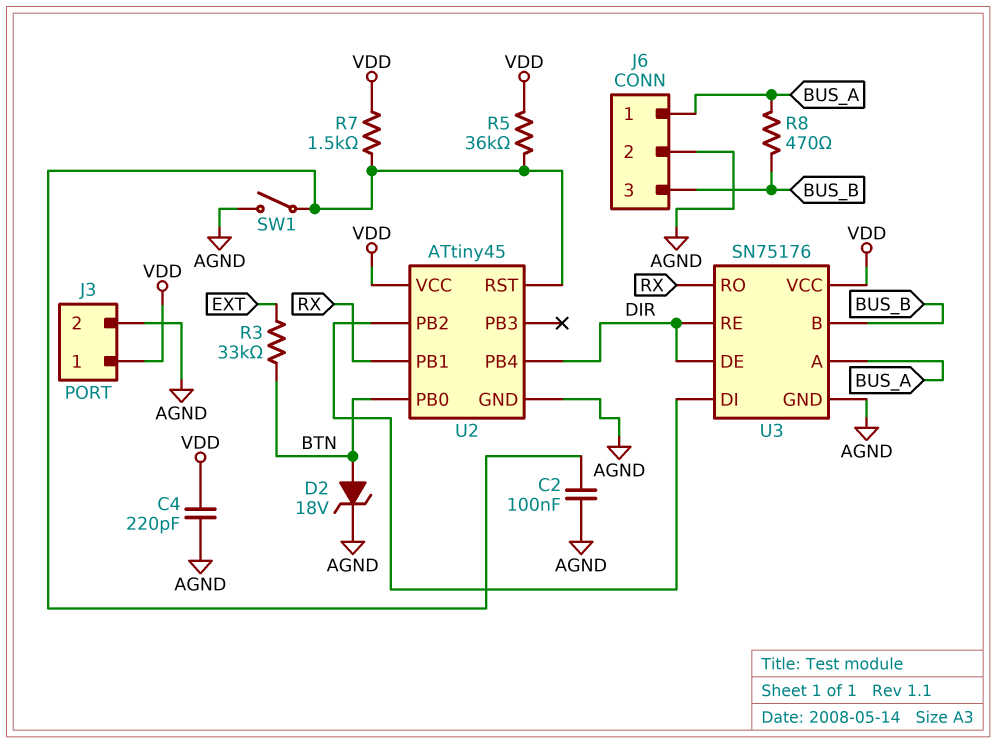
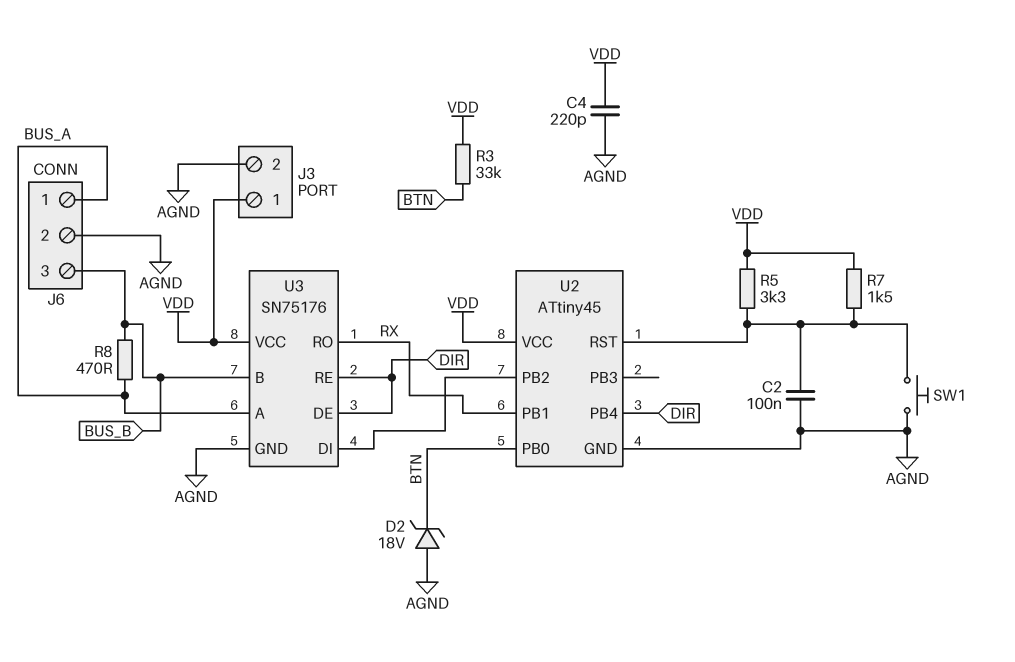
D2: zener 18V (A BTN, K AGND) -> zener 18V (A AGND, K BTN)
R3: 33k (BTN, EXT) -> 33k (BTN, VDD)
R5: 36k (U2/RST, VDD) -> 3.3k (U2/RST, VDD)
SW1: switch (AGND, U2/RST) -> button (AGND, U2/RST)

